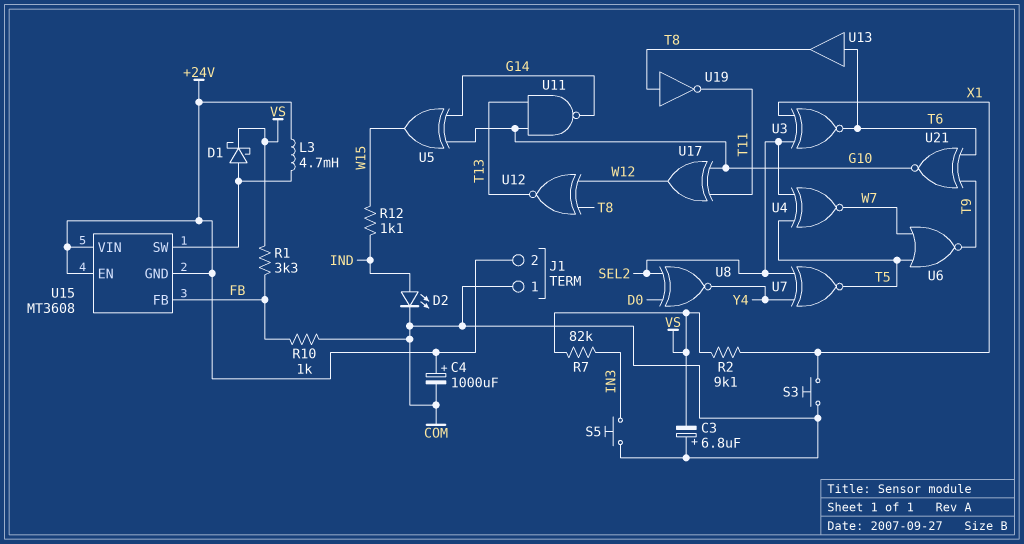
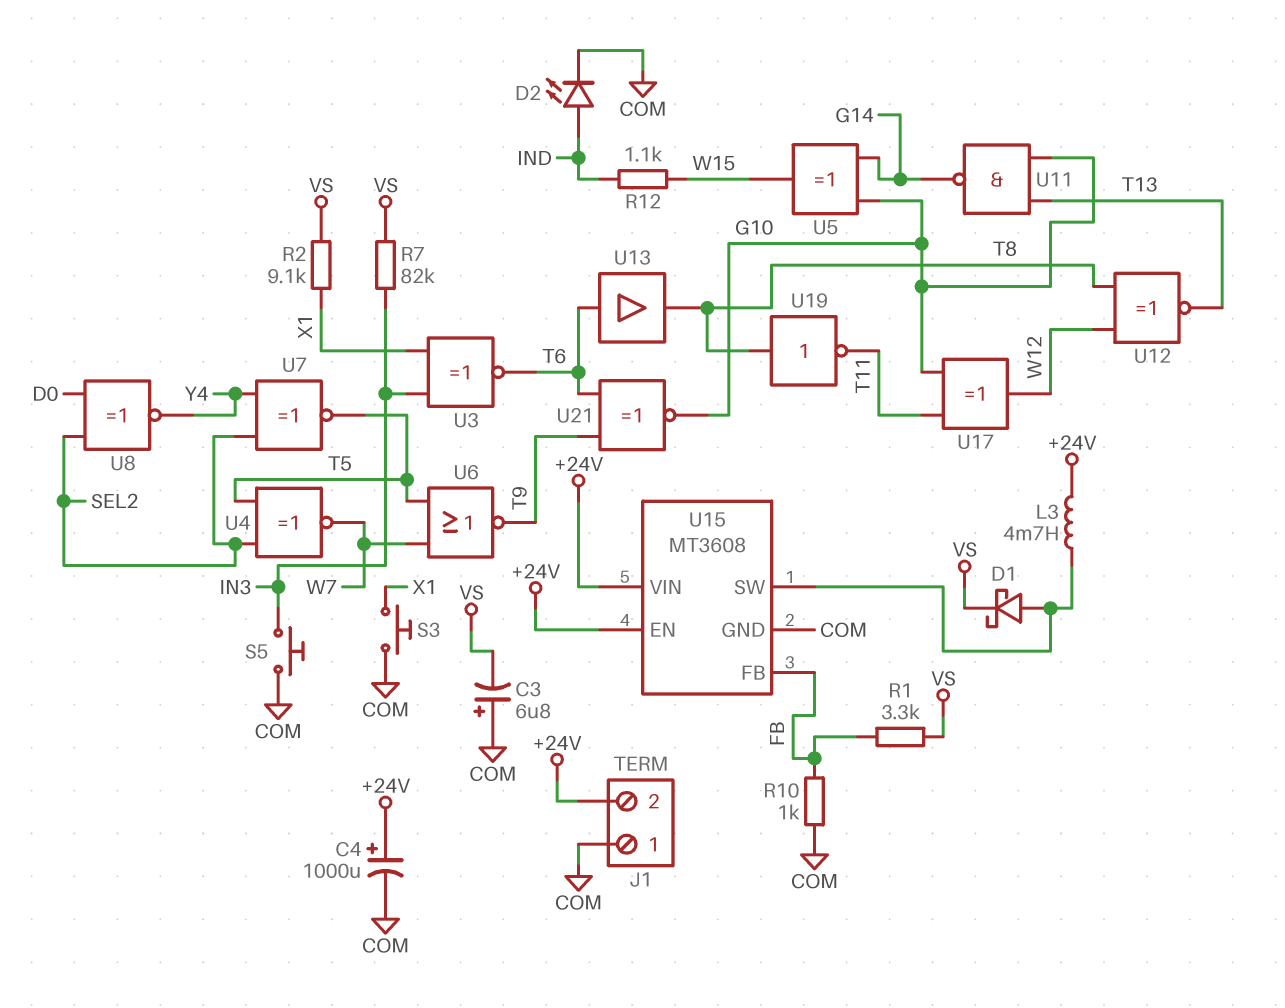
U3: XNOR (in SEL2, in X1, out T6) -> XNOR (in IN3, in X1, out T6)
U15 pin GND: +24V -> COM

